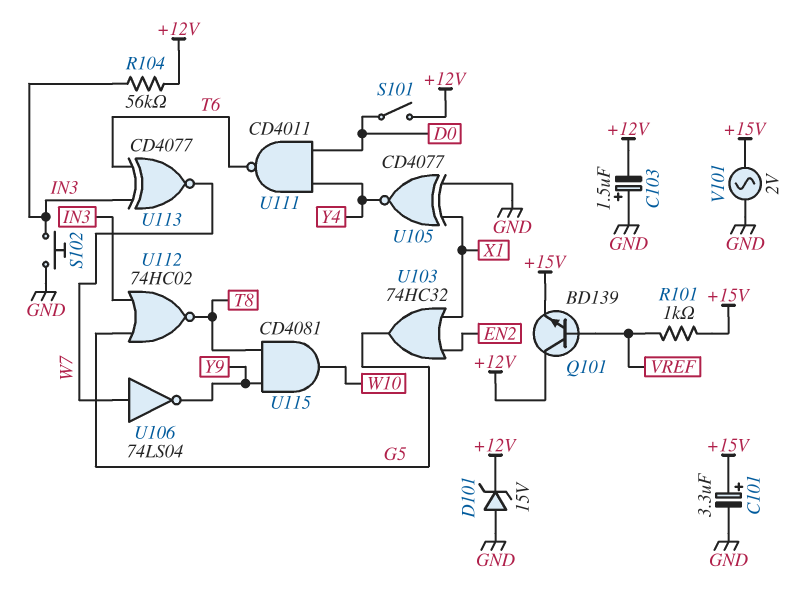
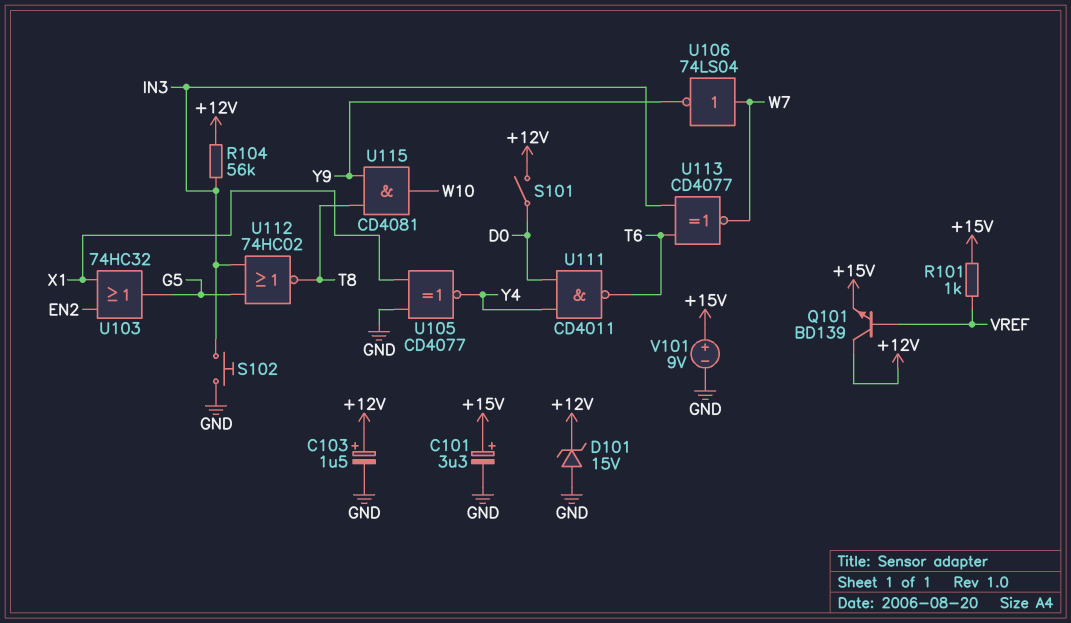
C103: 1.5uF (plus GND, minus +12V) -> 1.5uF (plus +12V, minus GND)
V101: AC 2V (+15V, GND) -> 9V (plus +15V, minus GND)

